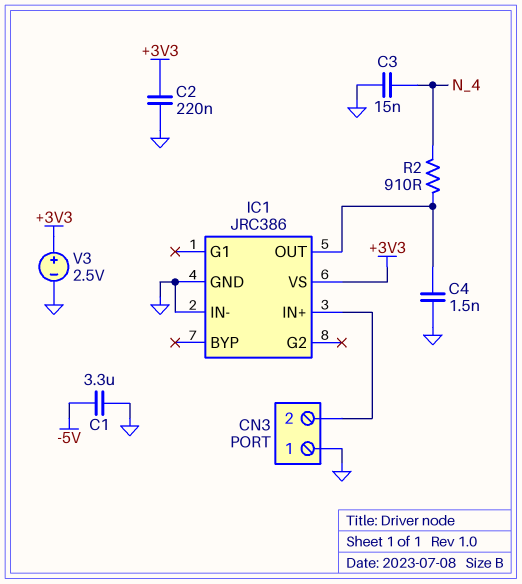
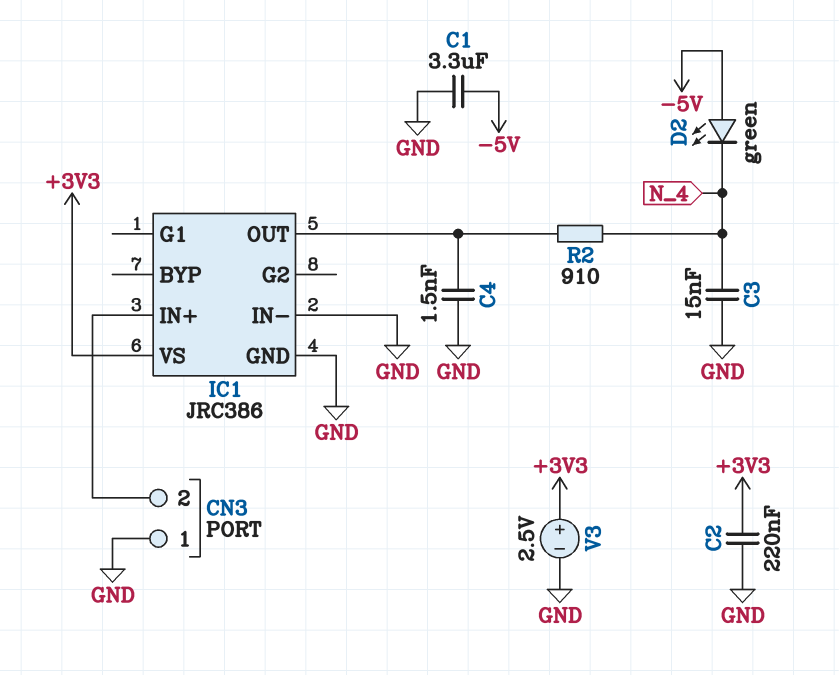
D2: none -> LED green (A -5V, K N_4)

